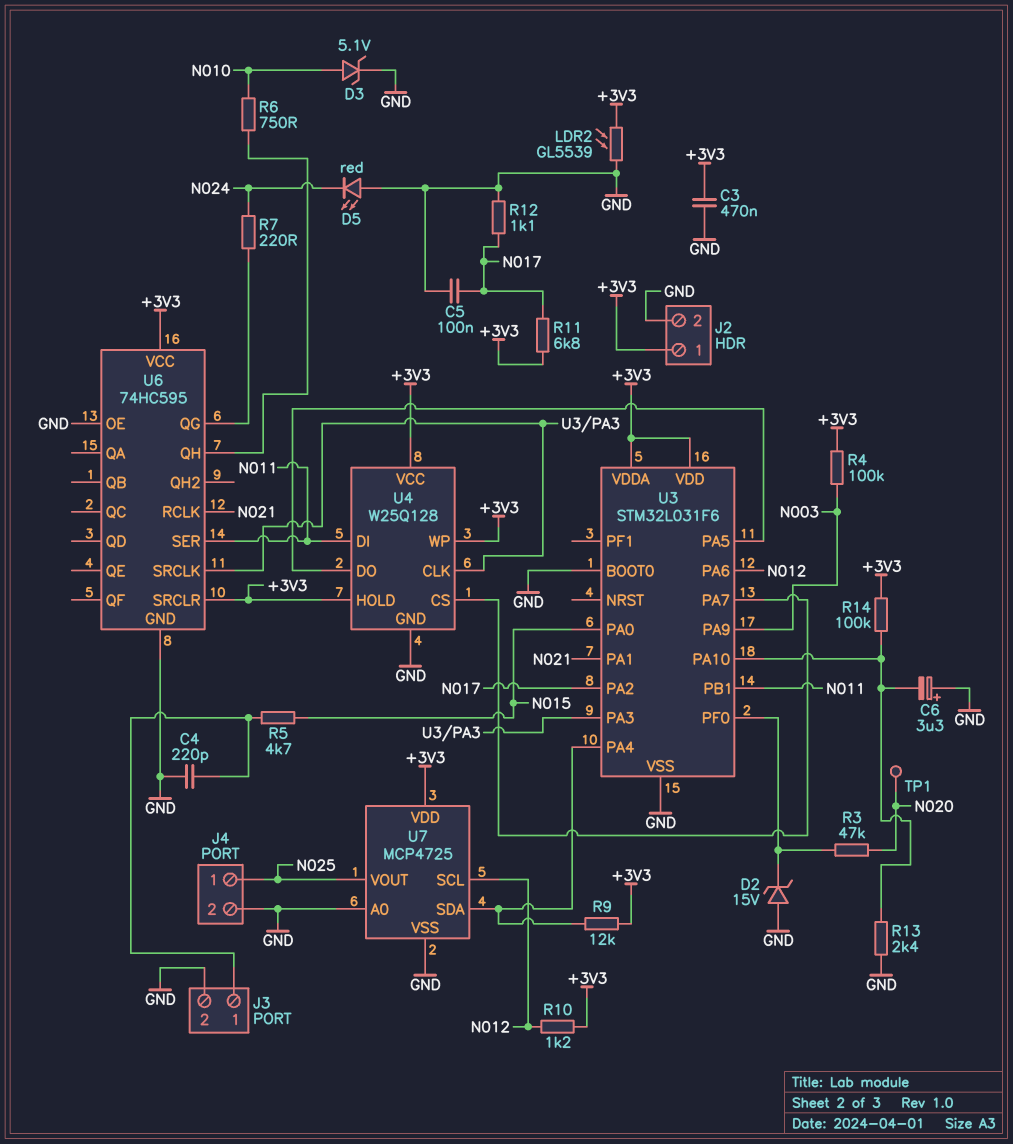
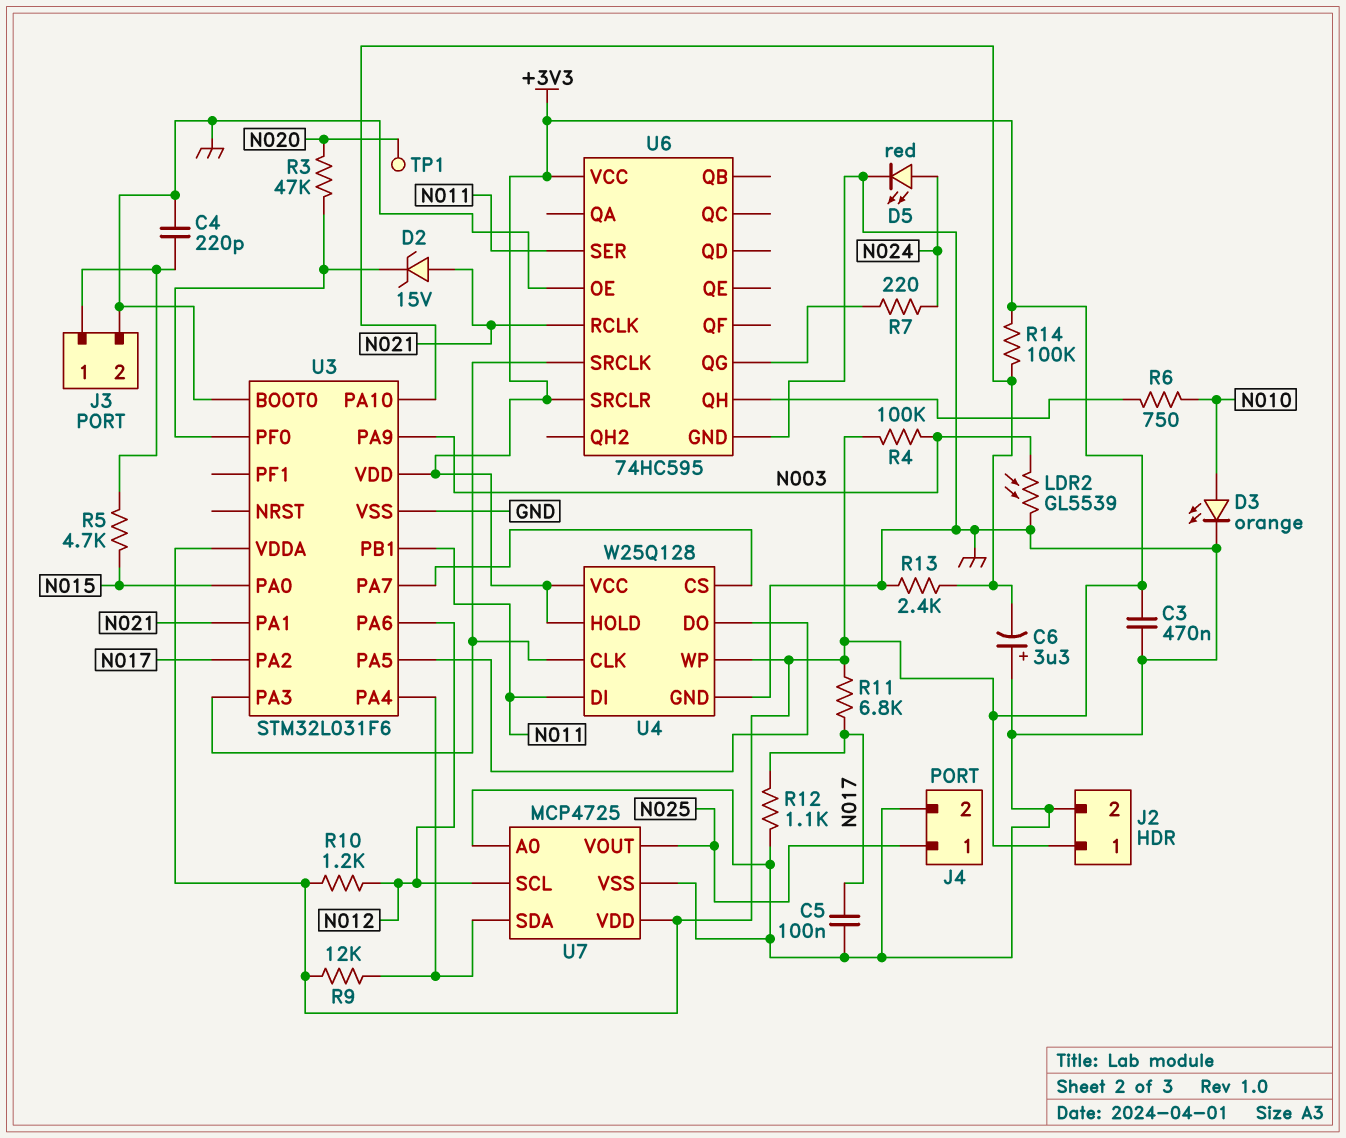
D2: zener 15V (A GND, K U3/PF0) -> zener 15V (A N021, K U3/PF0)
D3: zener 5.1V (A N010, K GND) -> LED orange (A N010, K GND)
D5: LED red (A GND, K N024) -> LED red (A N024, K GND)
LDR2: GL5539 (+3V3, GND) -> GL5539 (GND, N003)

